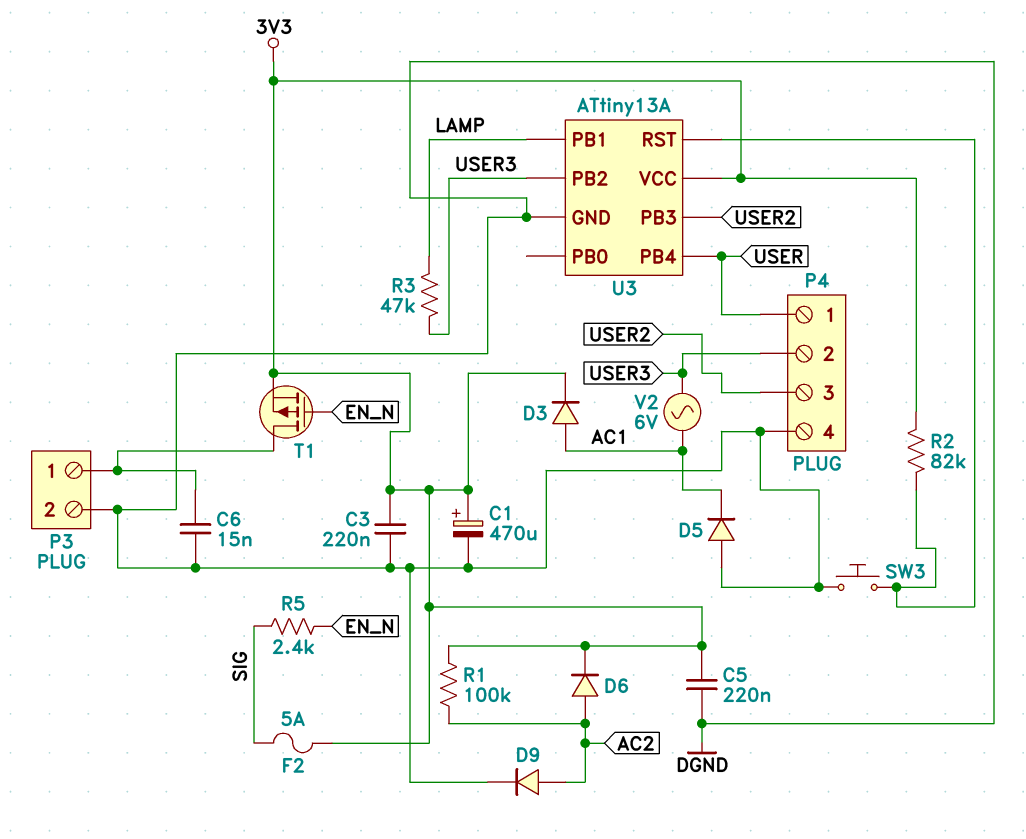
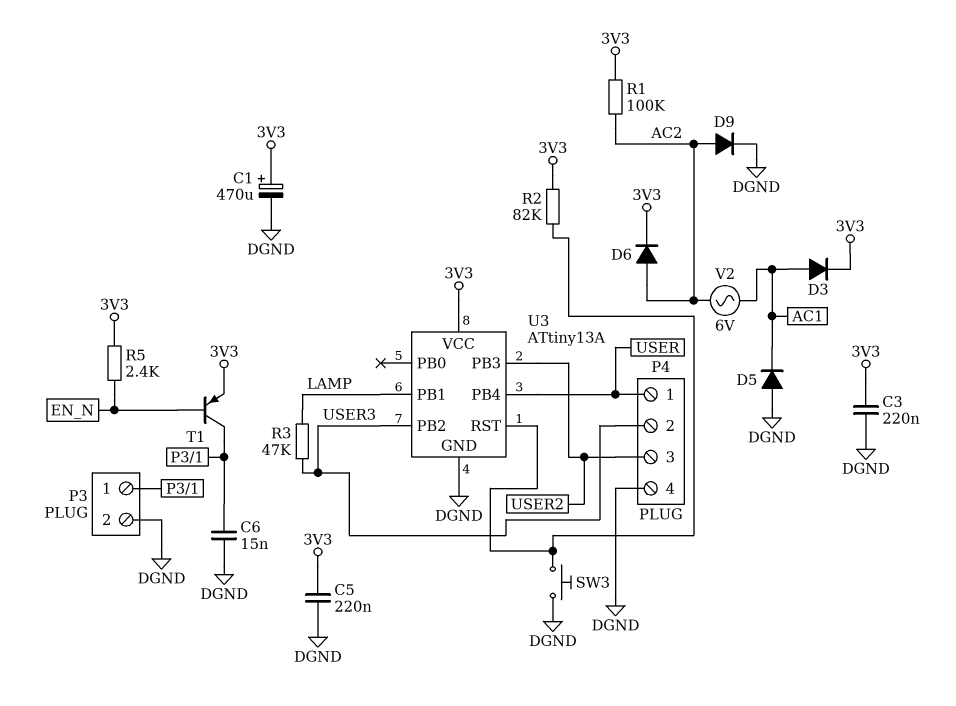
F2: 5A (3V3, SIG) -> none
R5: 2.4k (EN_N, SIG) -> 2.4k (3V3, EN_N)
T1: PMOS (G EN_N, D P3/1, S 3V3) -> PNP (B EN_N, C P3/1, E 3V3)
V2: AC 6V (AC1, USER3) -> AC 6V (AC1, AC2)

